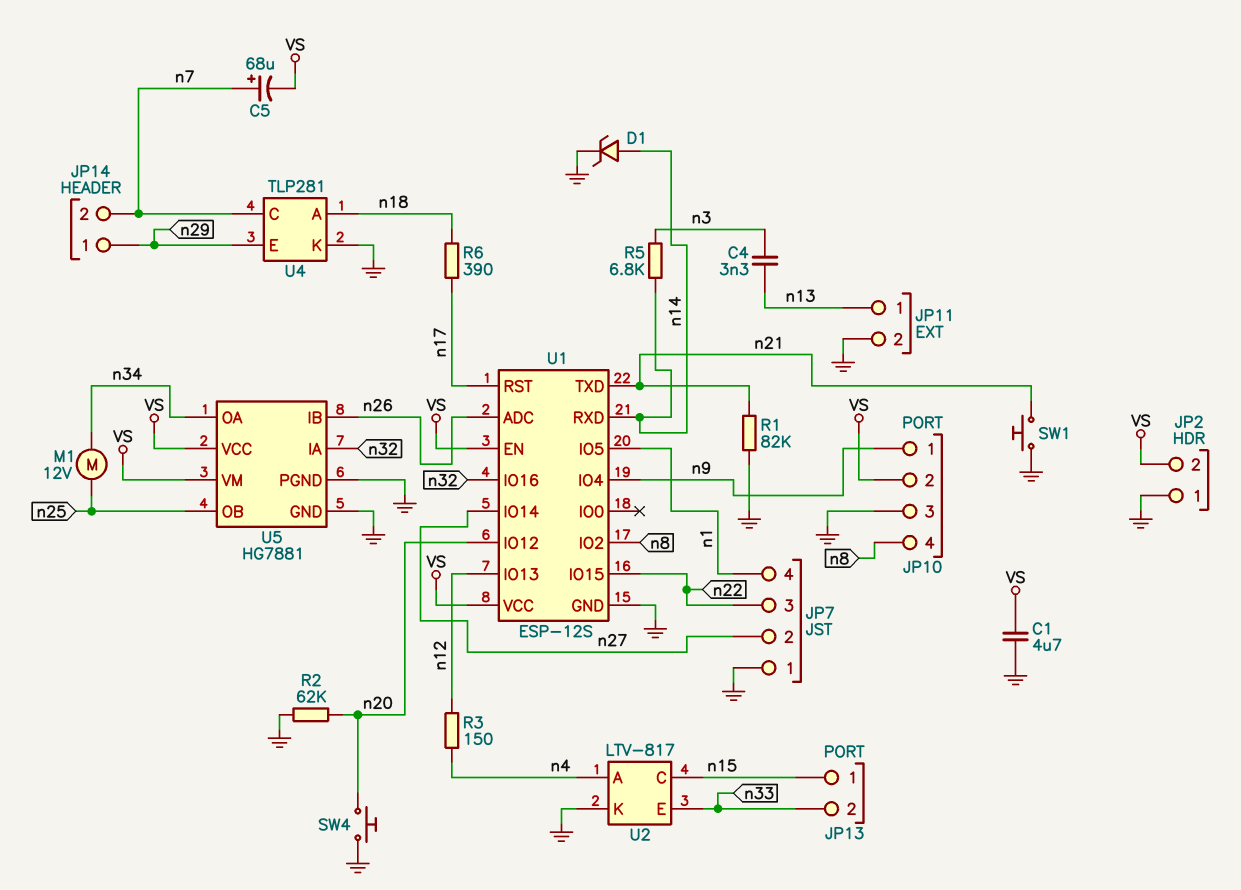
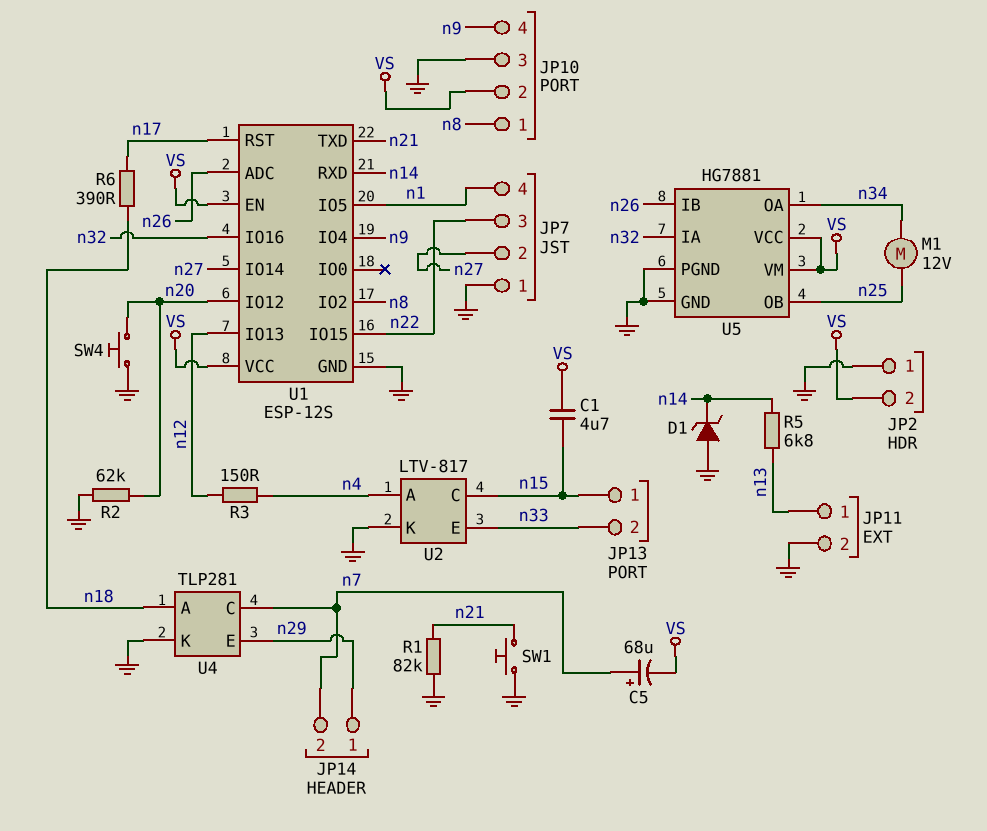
C1: 4.7uF (GND, VS) -> 4.7uF (VS, n15)
C4: 3.3nF (n3, n13) -> none
D1: zener (A n14, K GND) -> zener (A GND, K n14)
JP10 pin 1: n9 -> n8
JP10 pin 4: n8 -> n9
R5: 6.8k (n3, n14) -> 6.8k (n13, n14)

